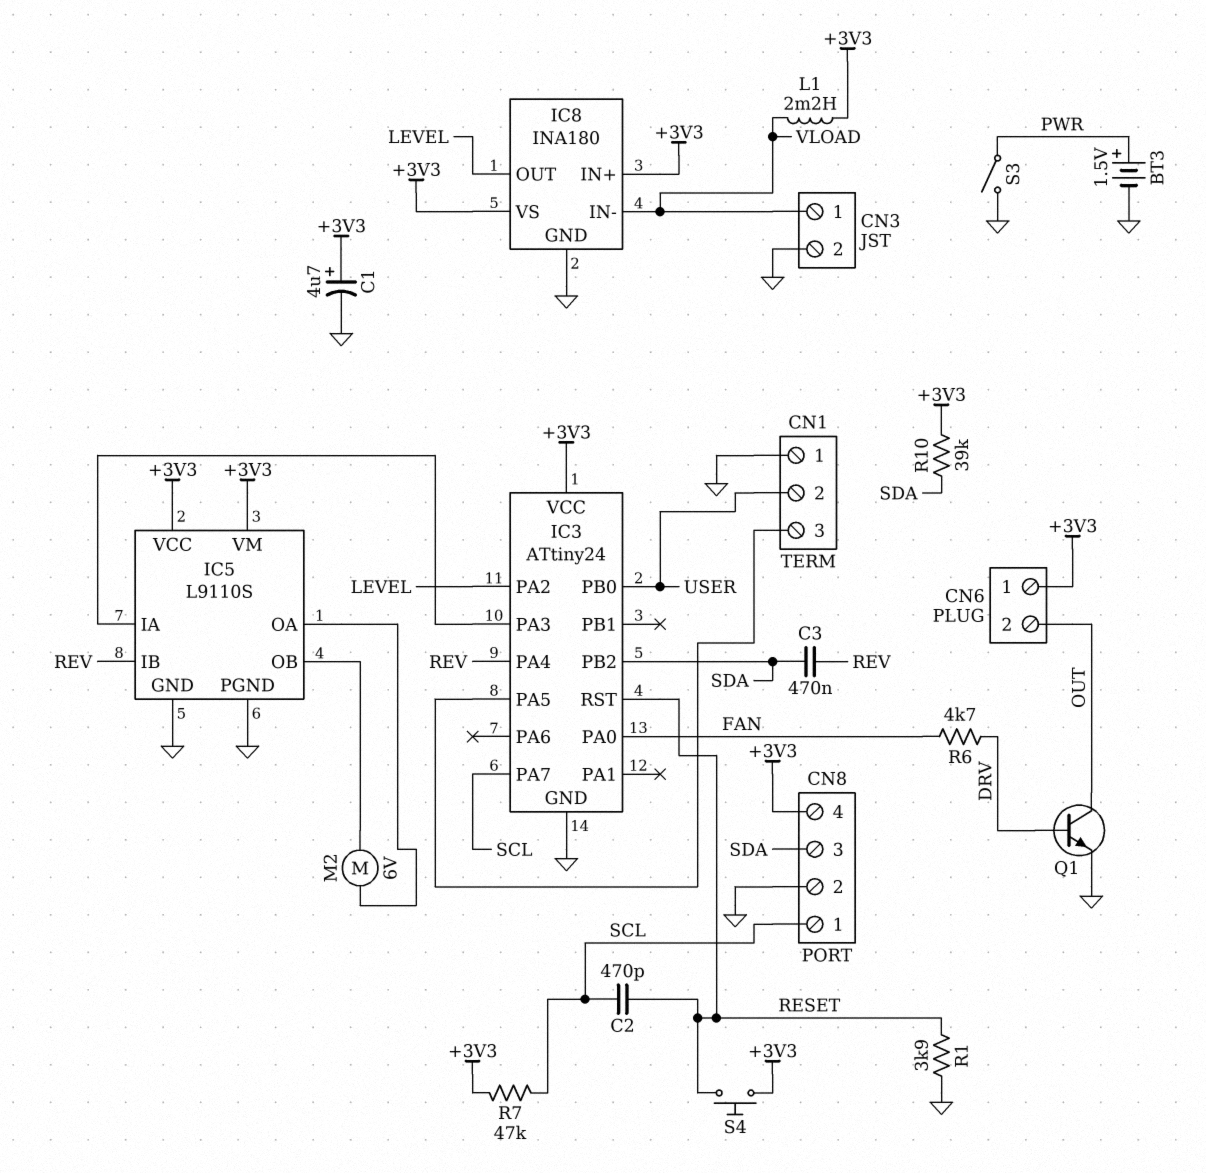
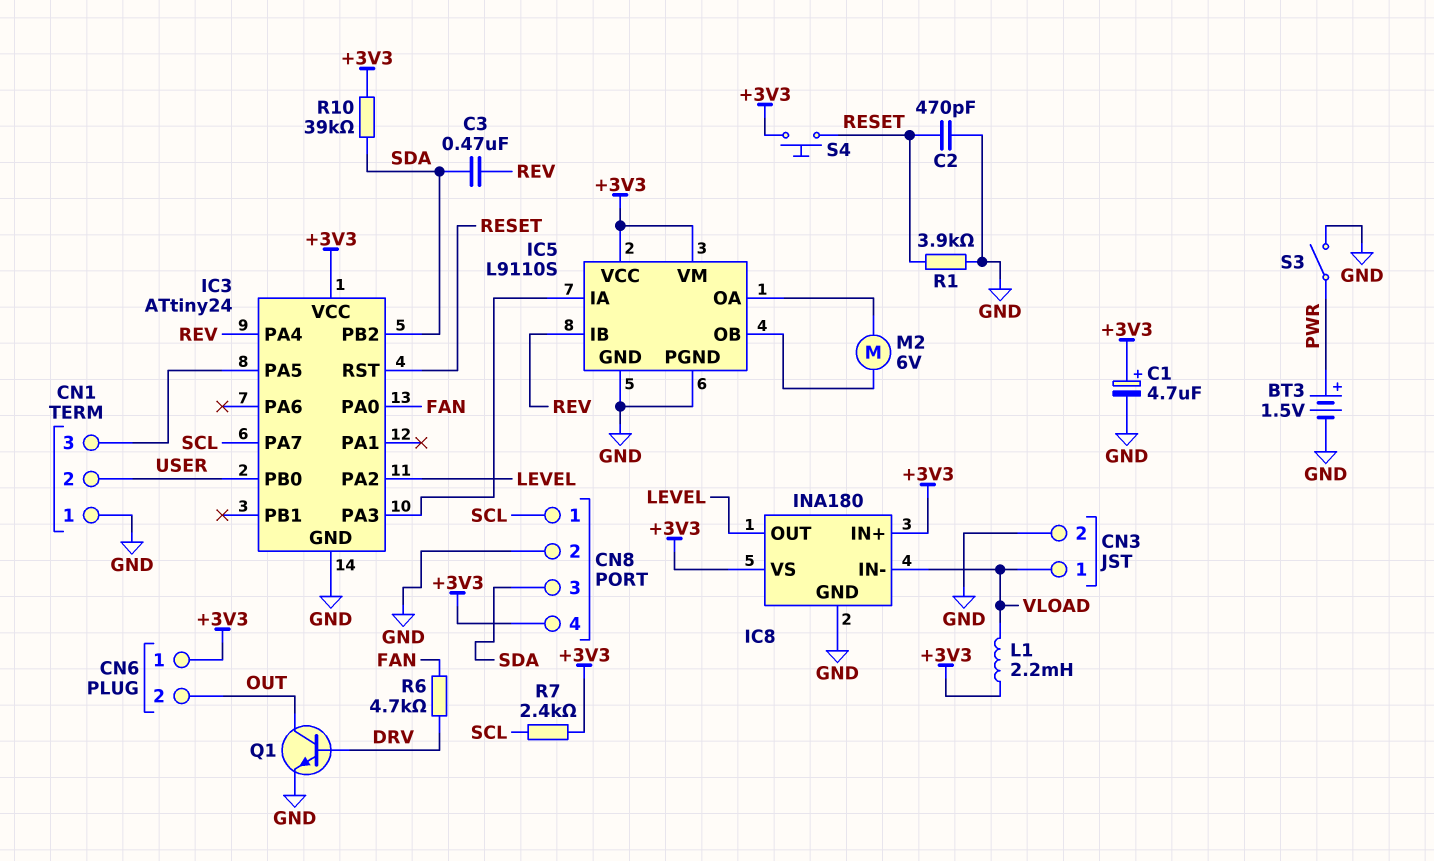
C2: 470pF (RESET, SCL) -> 470pF (GND, RESET)
R7: 47k (+3V3, SCL) -> 2.4k (+3V3, SCL)

